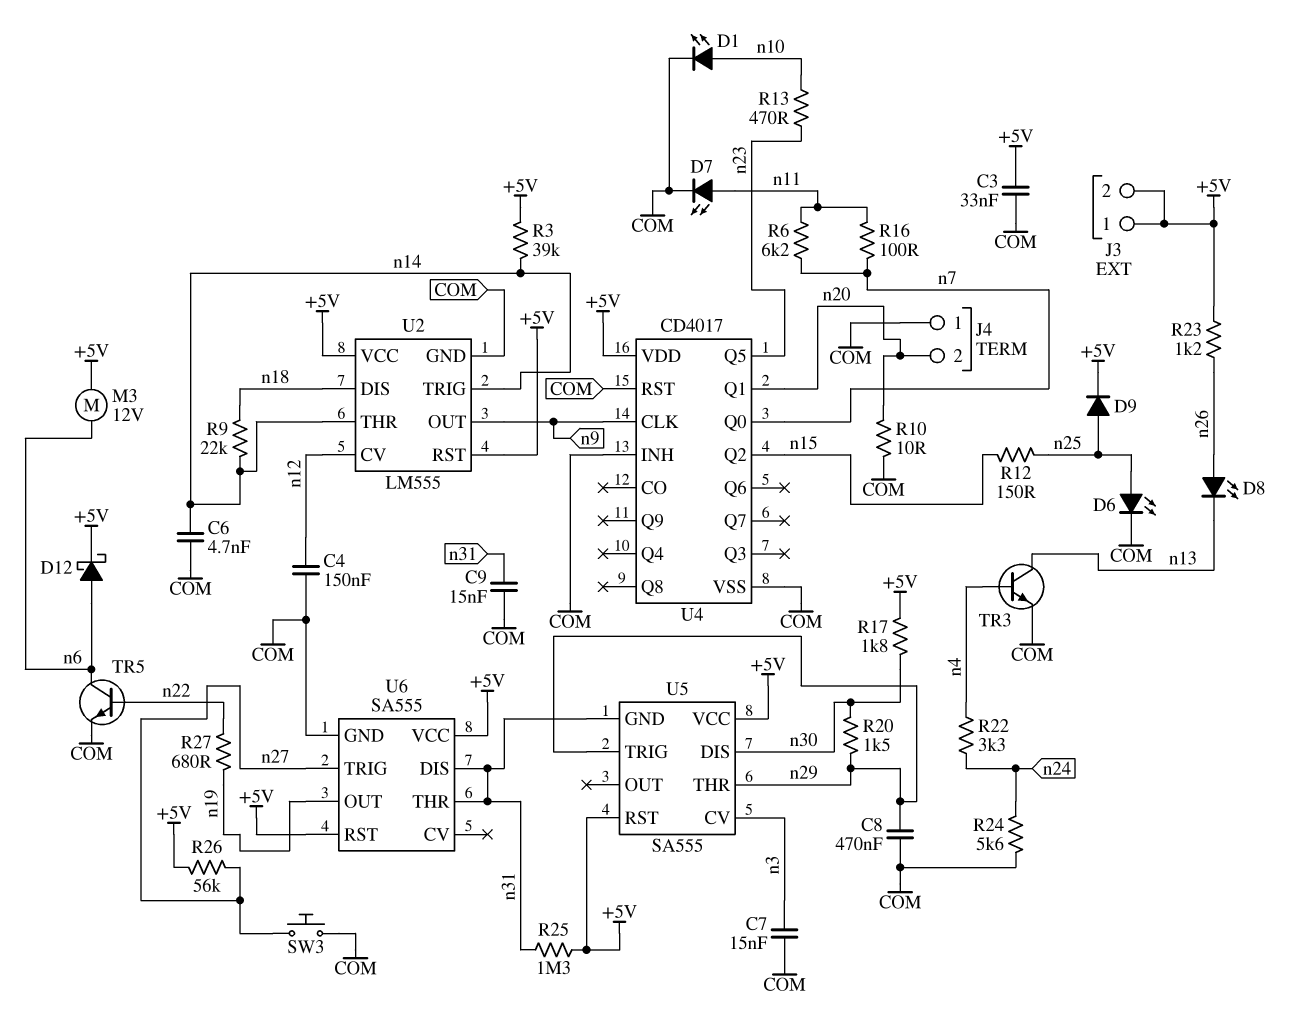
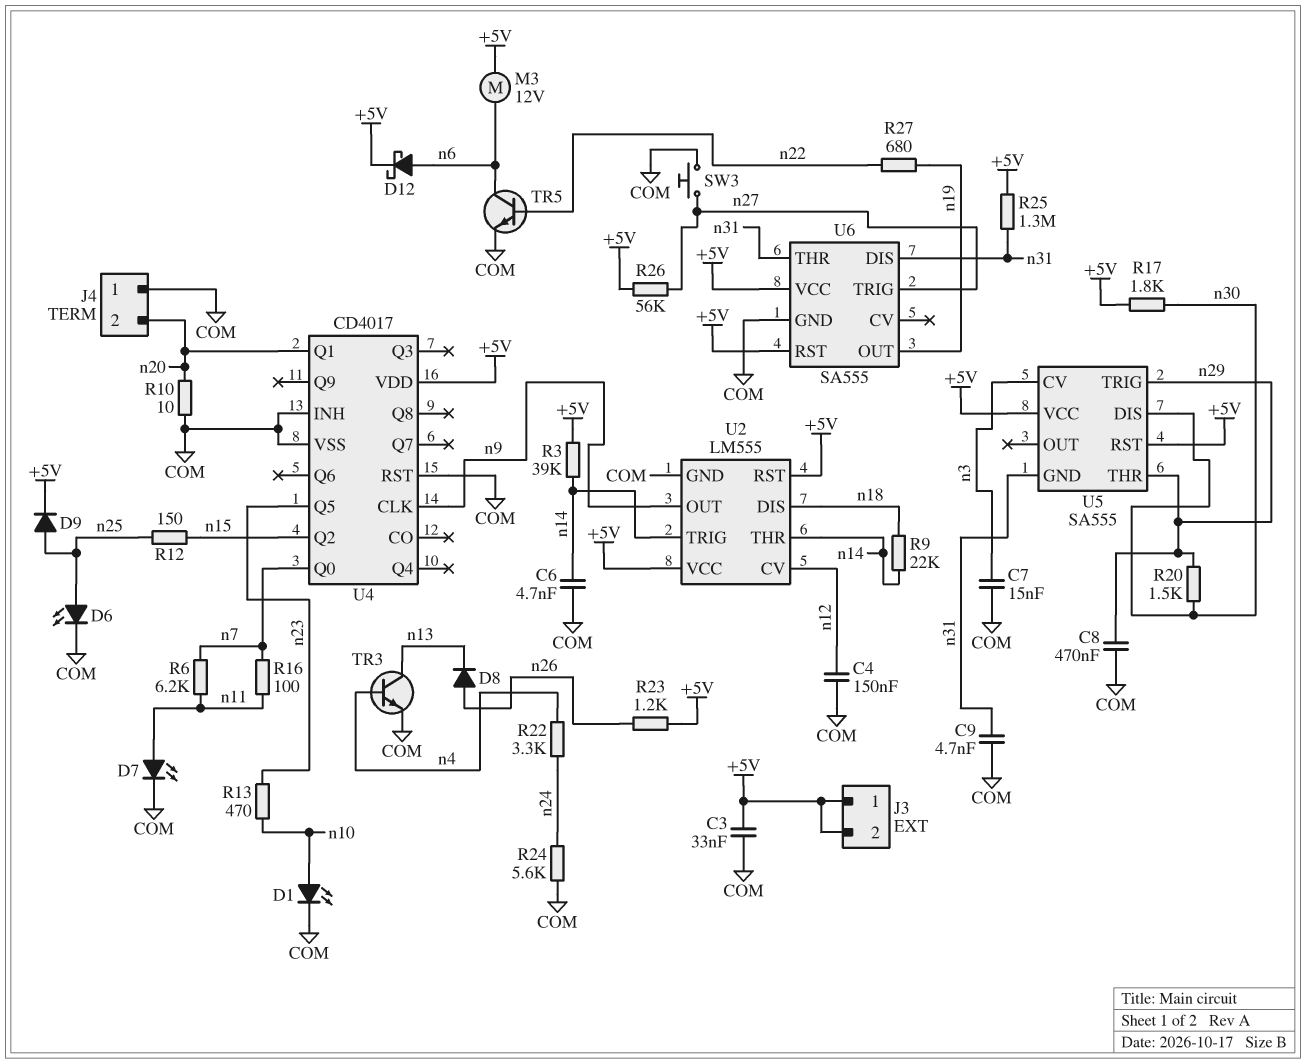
C9: 15nF (COM, n31) -> 4.7nF (COM, n31)
D8: LED (A n26, K n13) -> diode (A n26, K n13)

